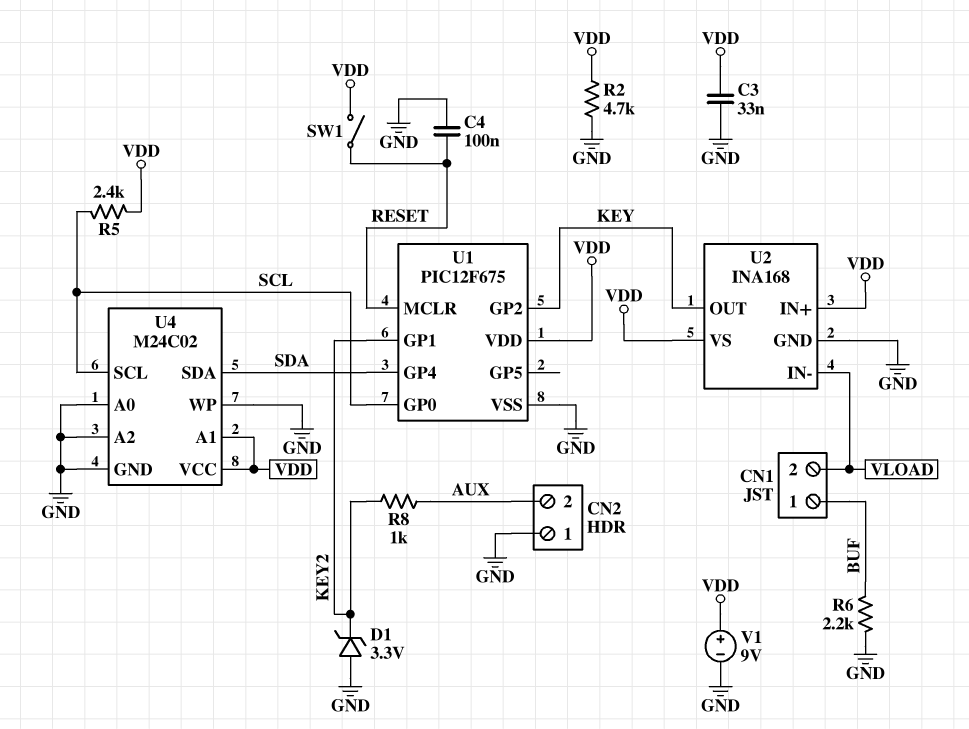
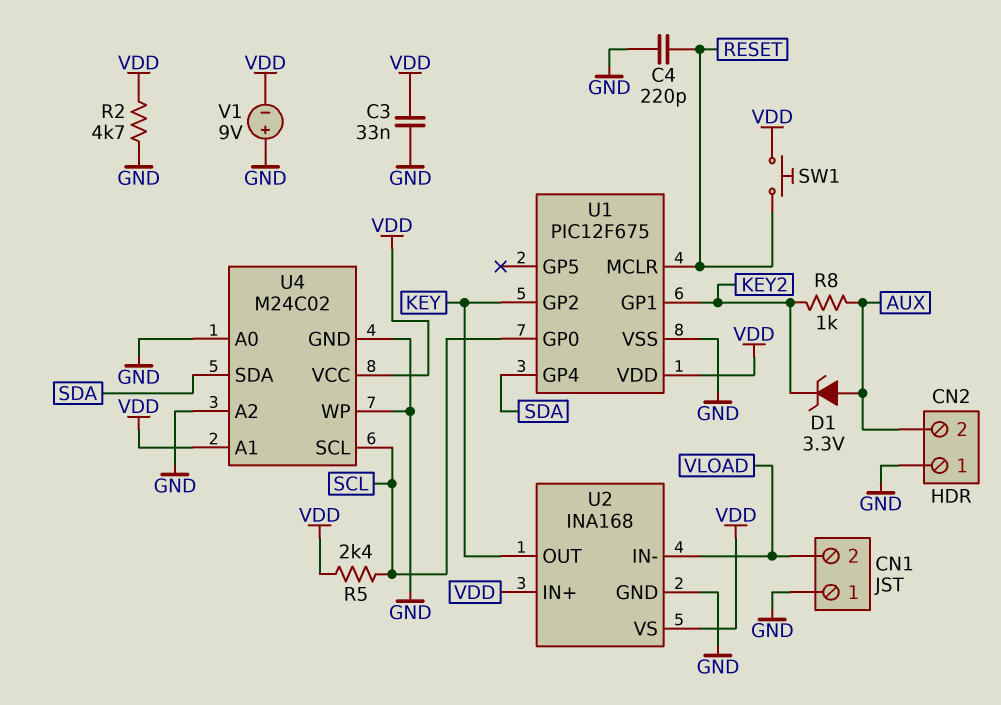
C4: 100nF (GND, RESET) -> 220pF (GND, RESET)
CN1 pin 1: BUF -> GND
D1: zener 3.3V (A GND, K KEY2) -> zener 3.3V (A AUX, K KEY2)
R6: 2.2k (BUF, GND) -> none
SW1: switch (RESET, VDD) -> button (RESET, VDD)
V1: 9V (plus VDD, minus GND) -> 9V (plus GND, minus VDD)

